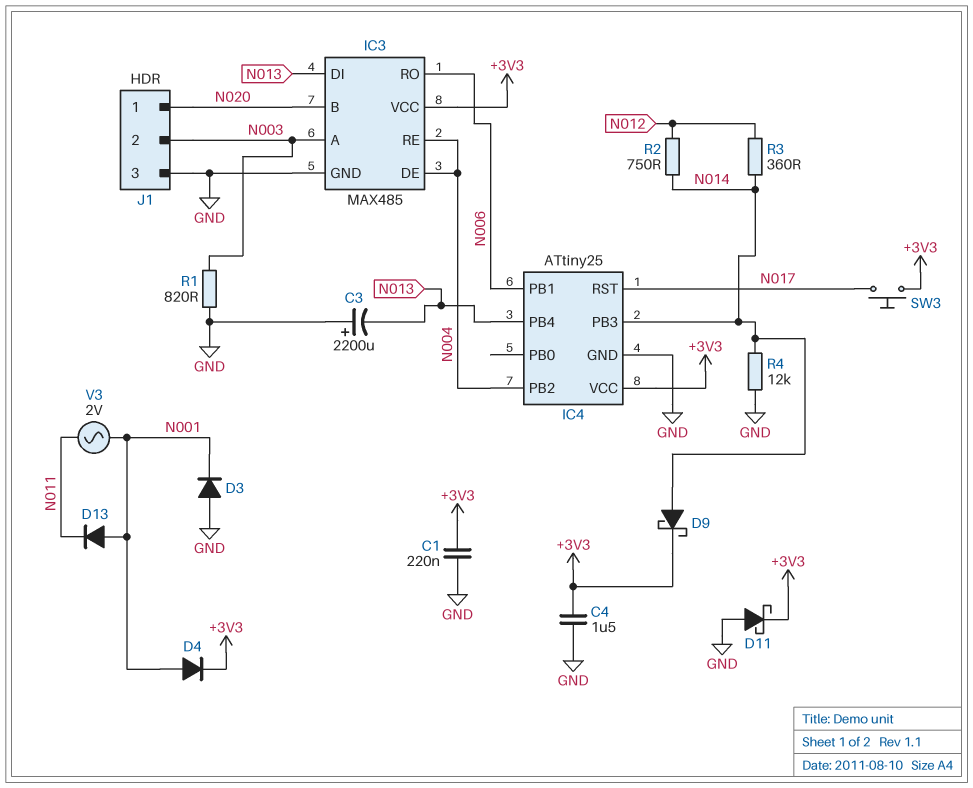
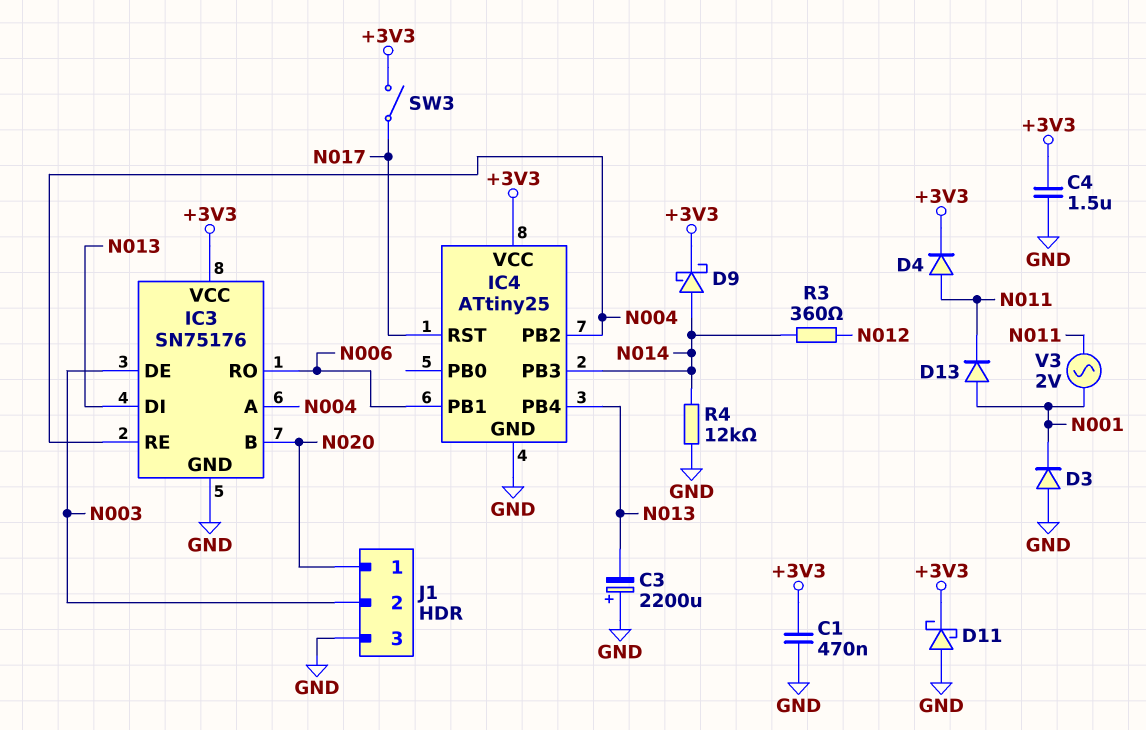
C1: 220nF (+3V3, GND) -> 470nF (+3V3, GND)
D4: diode (A N001, K +3V3) -> diode (A N011, K +3V3)
IC3: MAX485 -> SN75176
IC3 pin A: N003 -> N004
IC3 pin DE: N004 -> N003
R1: 820 (GND, N003) -> none
R2: 750 (N012, N014) -> none
SW3: button (+3V3, N017) -> switch (+3V3, N017)

